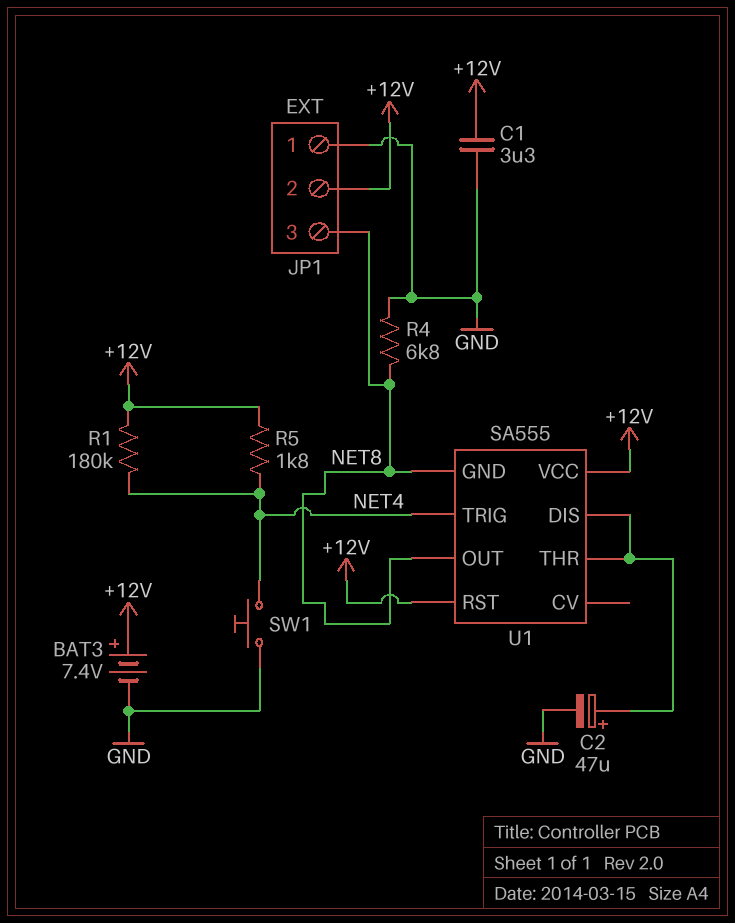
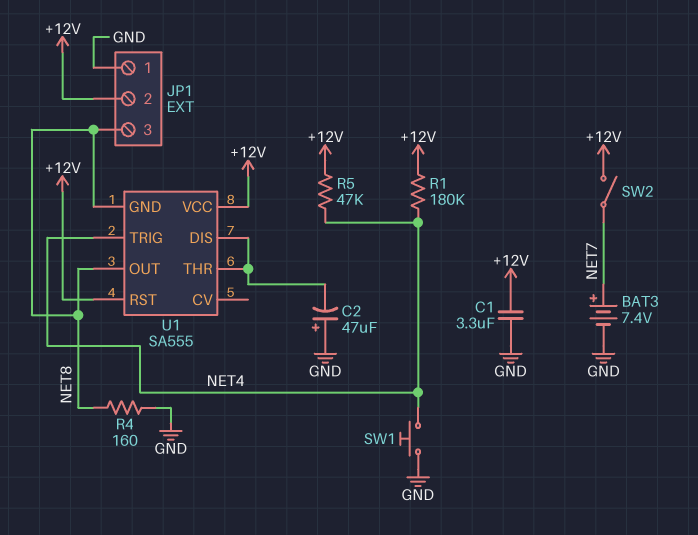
BAT3: 7.4V (plus +12V, minus GND) -> 7.4V (plus NET7, minus GND)
C2: 47uF (plus U1/DIS, minus GND) -> 47uF (plus GND, minus U1/DIS)
R4: 6.8k (GND, NET8) -> 160 (GND, NET8)
R5: 1.8k (+12V, NET4) -> 47k (+12V, NET4)
SW2: none -> switch (+12V, NET7)

